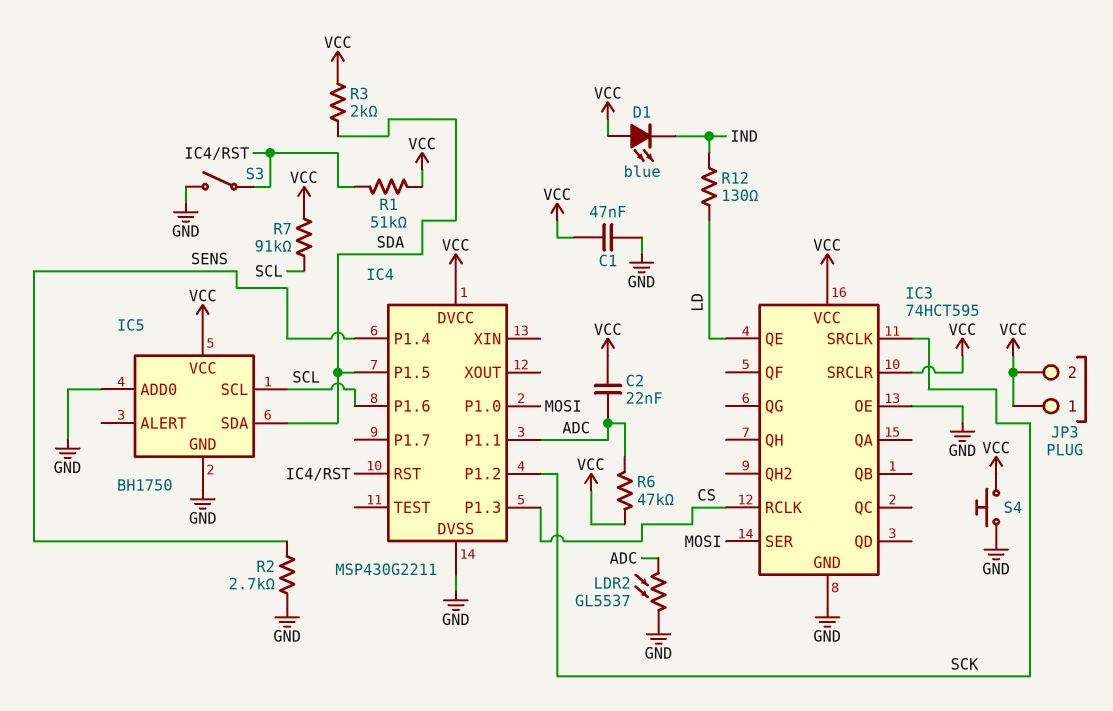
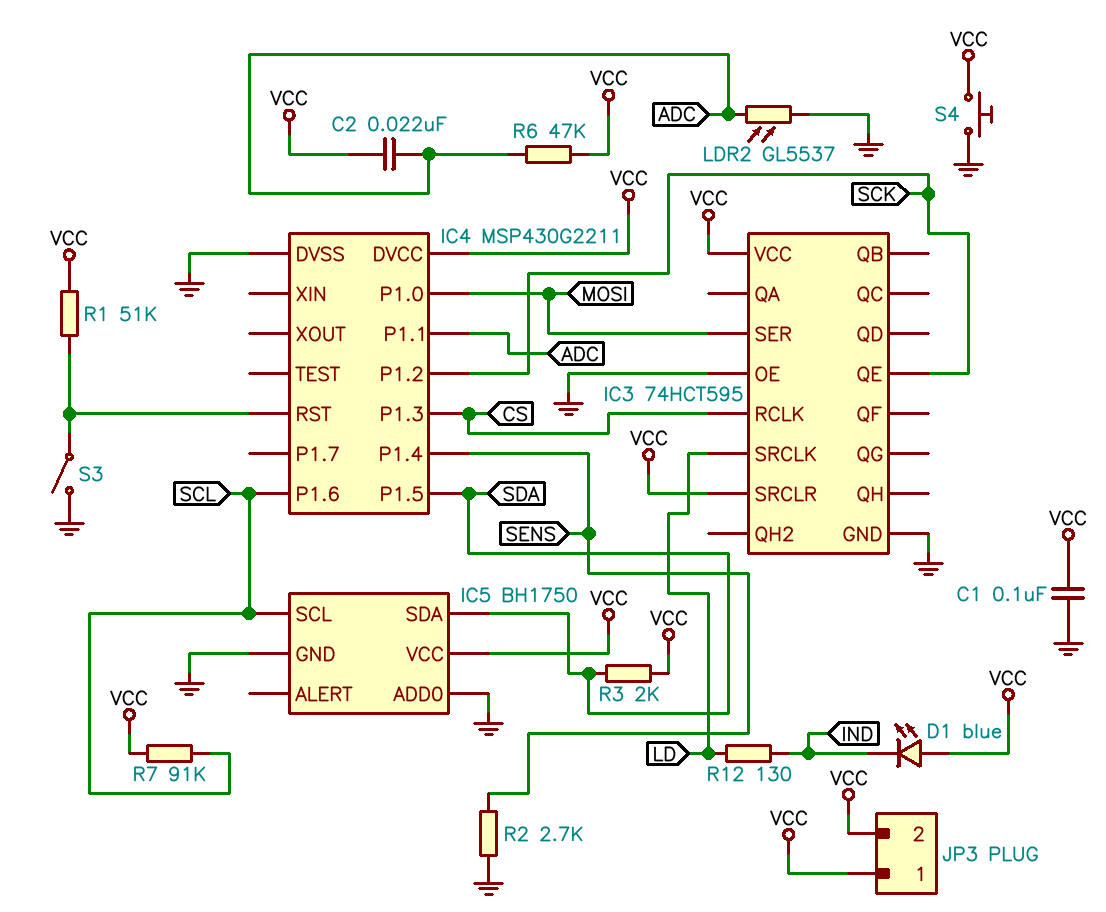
C1: 47nF (GND, VCC) -> 100nF (GND, VCC)
IC3 pin QE: LD -> SCK
IC3 pin SRCLK: SCK -> LD

